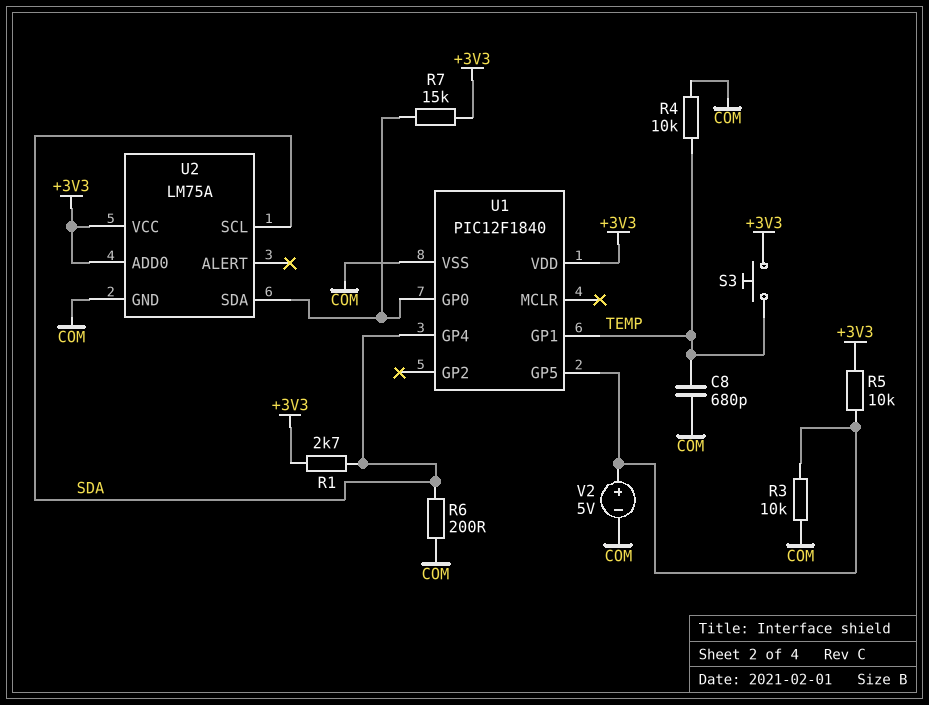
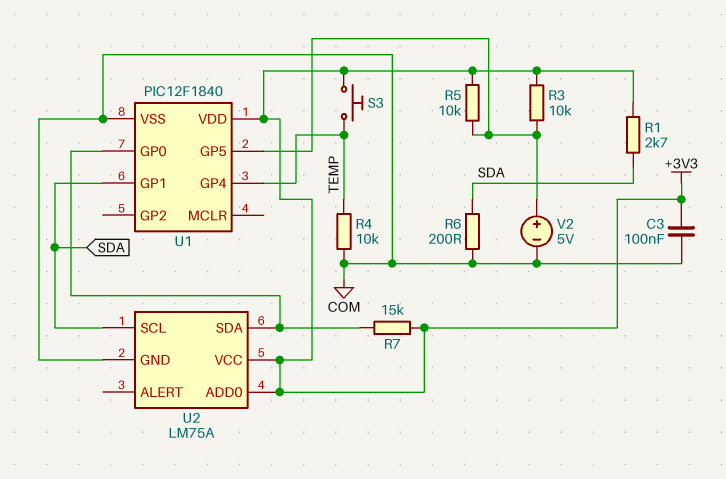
C3: none -> 100nF (+3V3, COM)
C8: 680pF (COM, TEMP) -> none
R3: 10k (COM, U1/GP5) -> 10k (+3V3, U1/GP5)
U1 pin GP1: TEMP -> SDA
U1 pin GP4: SDA -> TEMP

